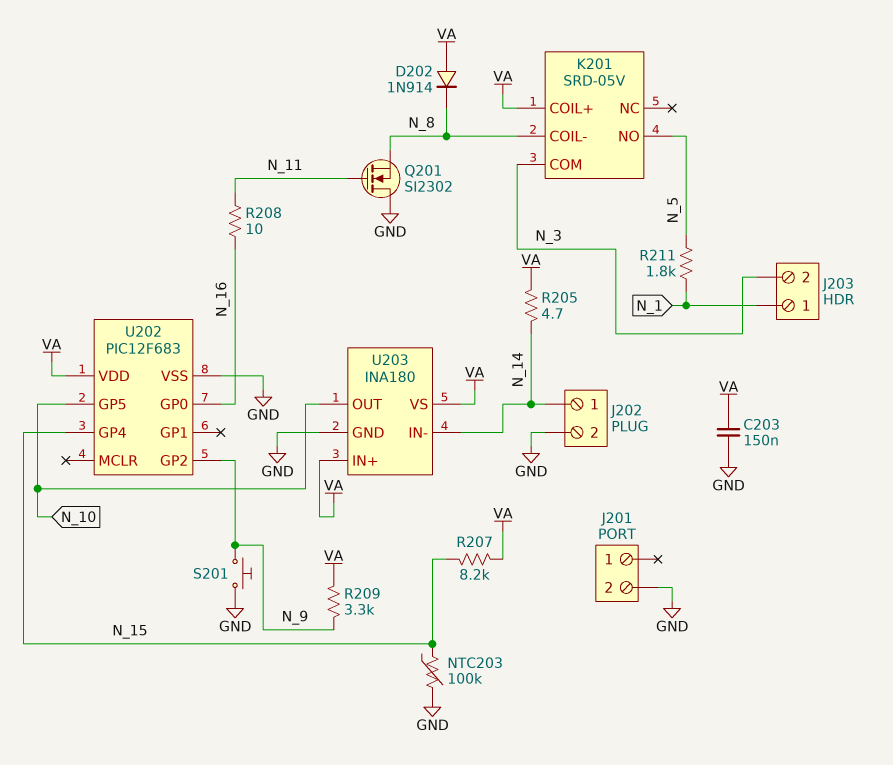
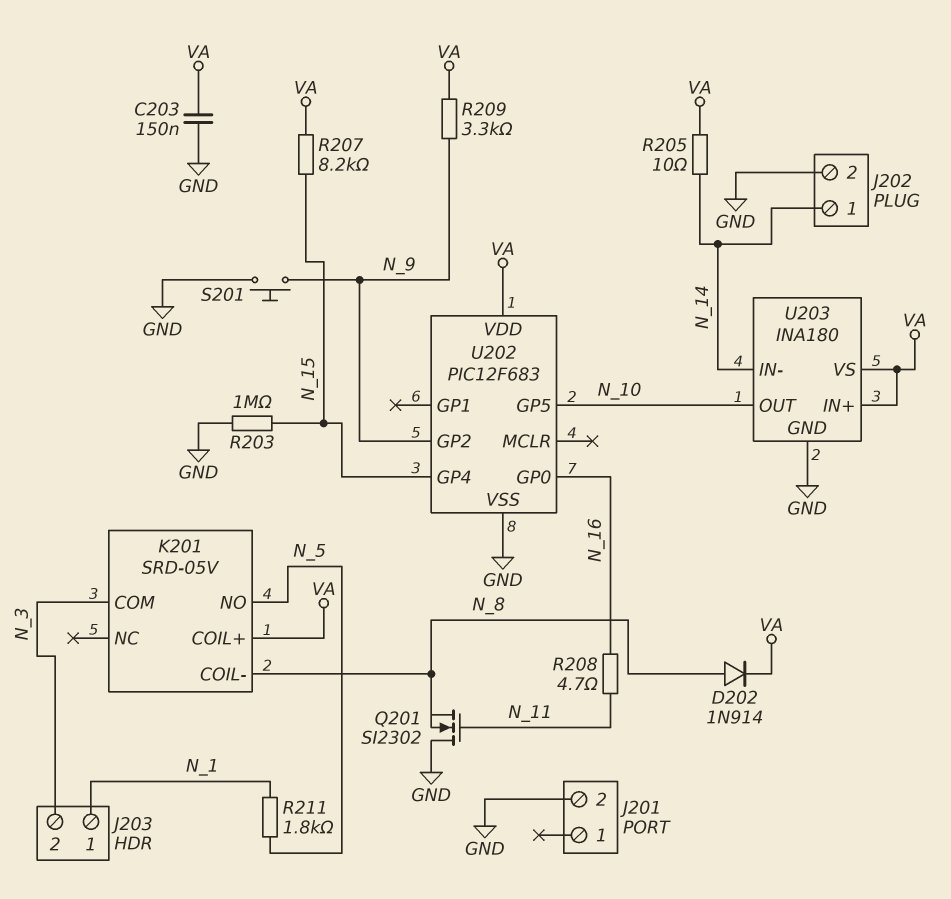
D202: diode 1N914 (A VA, K N_8) -> diode 1N914 (A N_8, K VA)
NTC203: 100k (GND, N_15) -> none
R203: none -> 1M (GND, N_15)
R205: 4.7 (N_14, VA) -> 10 (N_14, VA)
R208: 10 (N_11, N_16) -> 4.7 (N_11, N_16)

